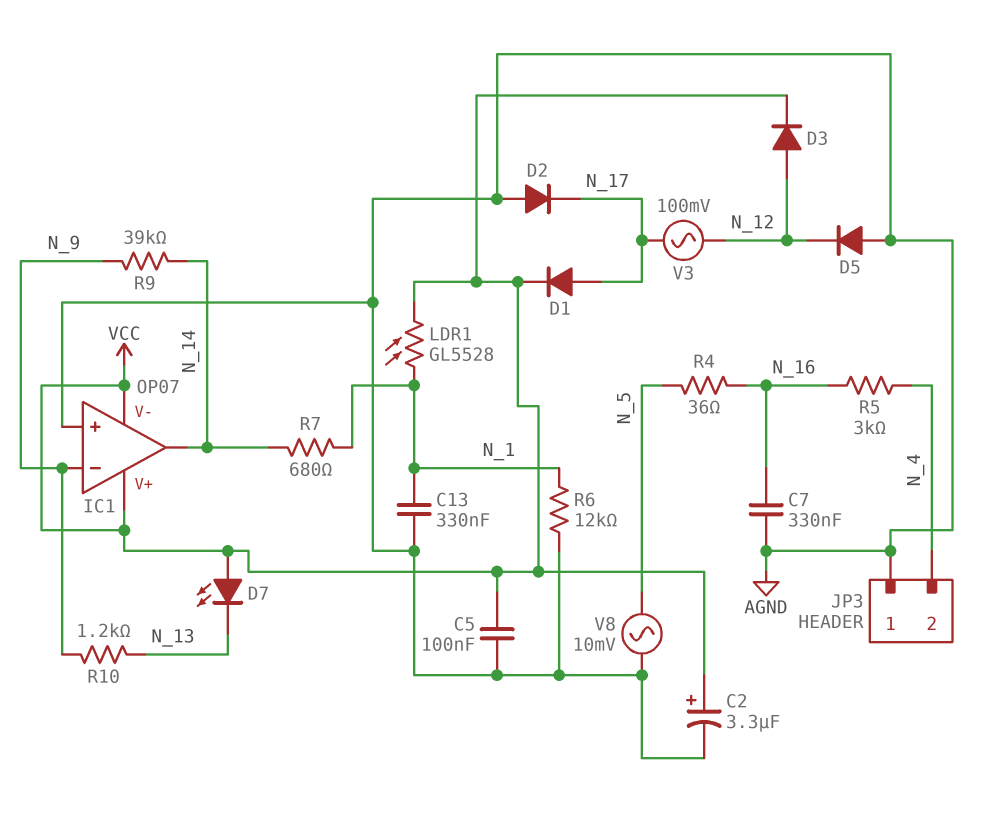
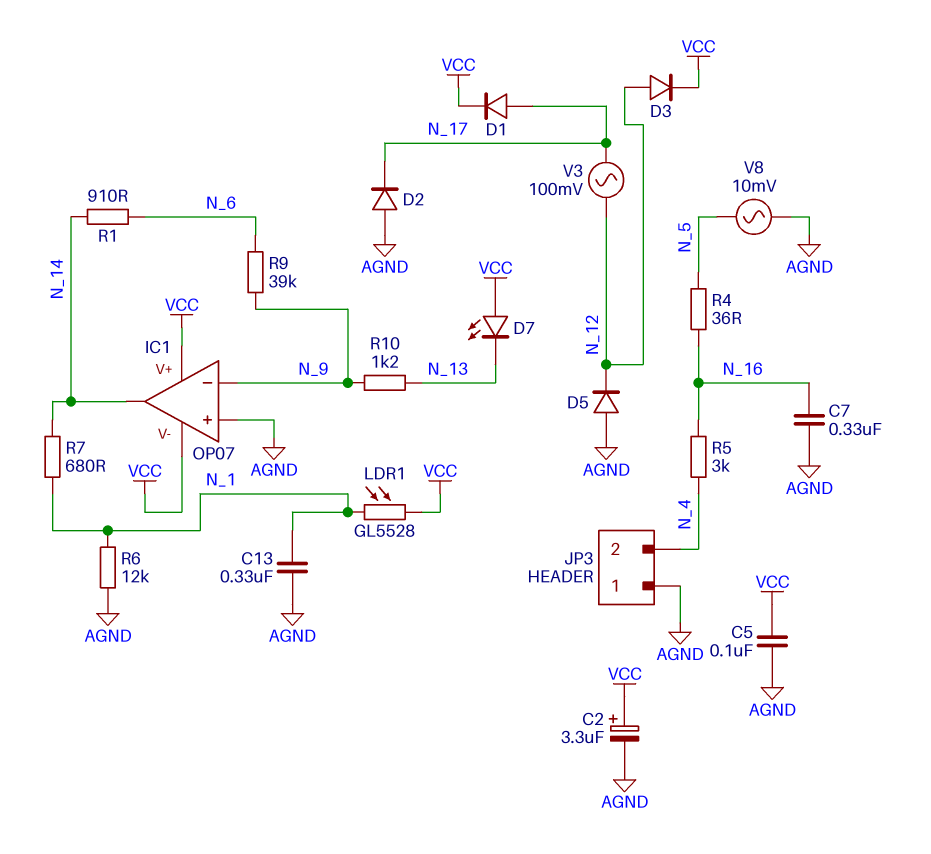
R1: none -> 910 (N_6, N_14)
R9: 39k (N_9, N_14) -> 39k (N_6, N_9)

